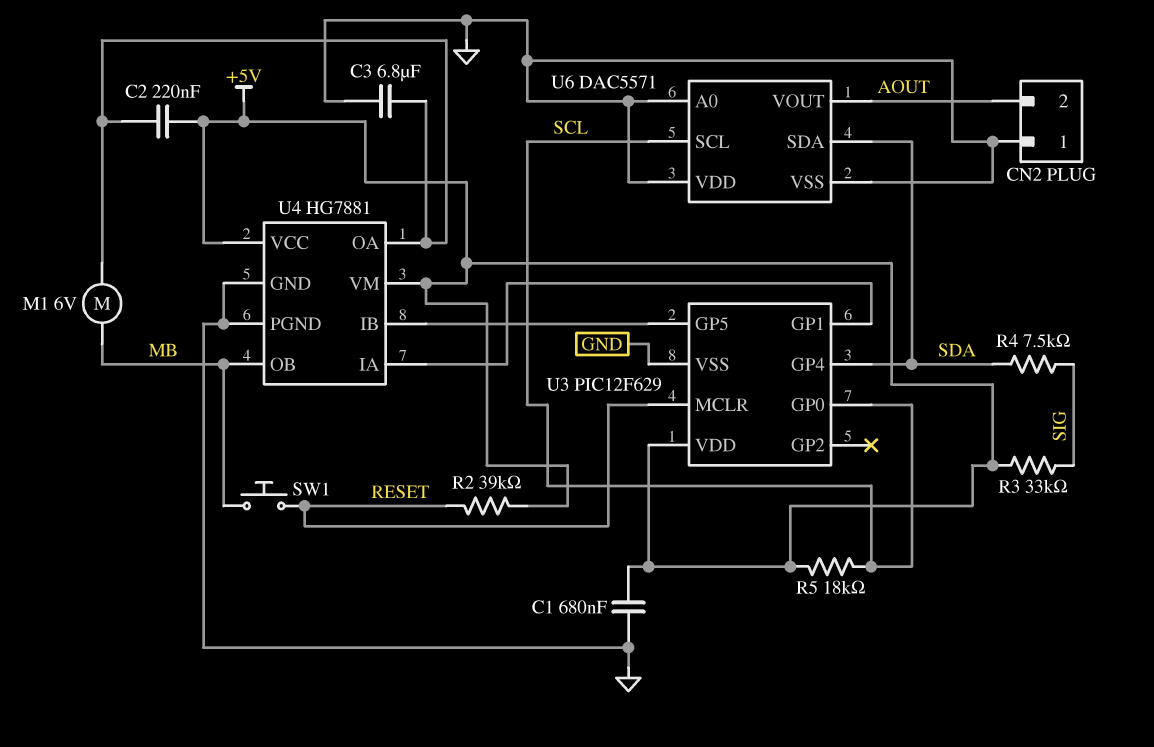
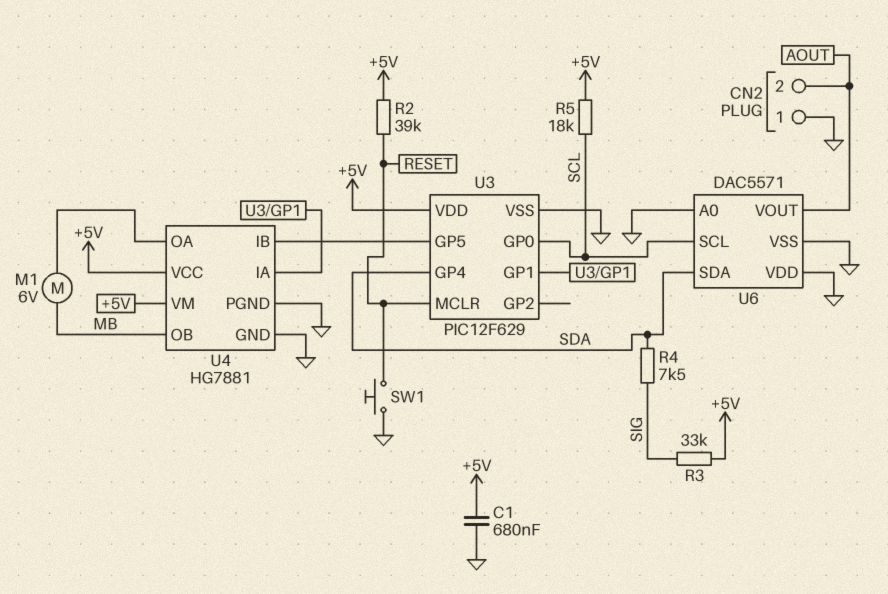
C2: 220nF (+5V, U4/OA) -> none
C3: 6.8uF (GND, U4/OA) -> none
SW1: button (MB, RESET) -> button (GND, RESET)

